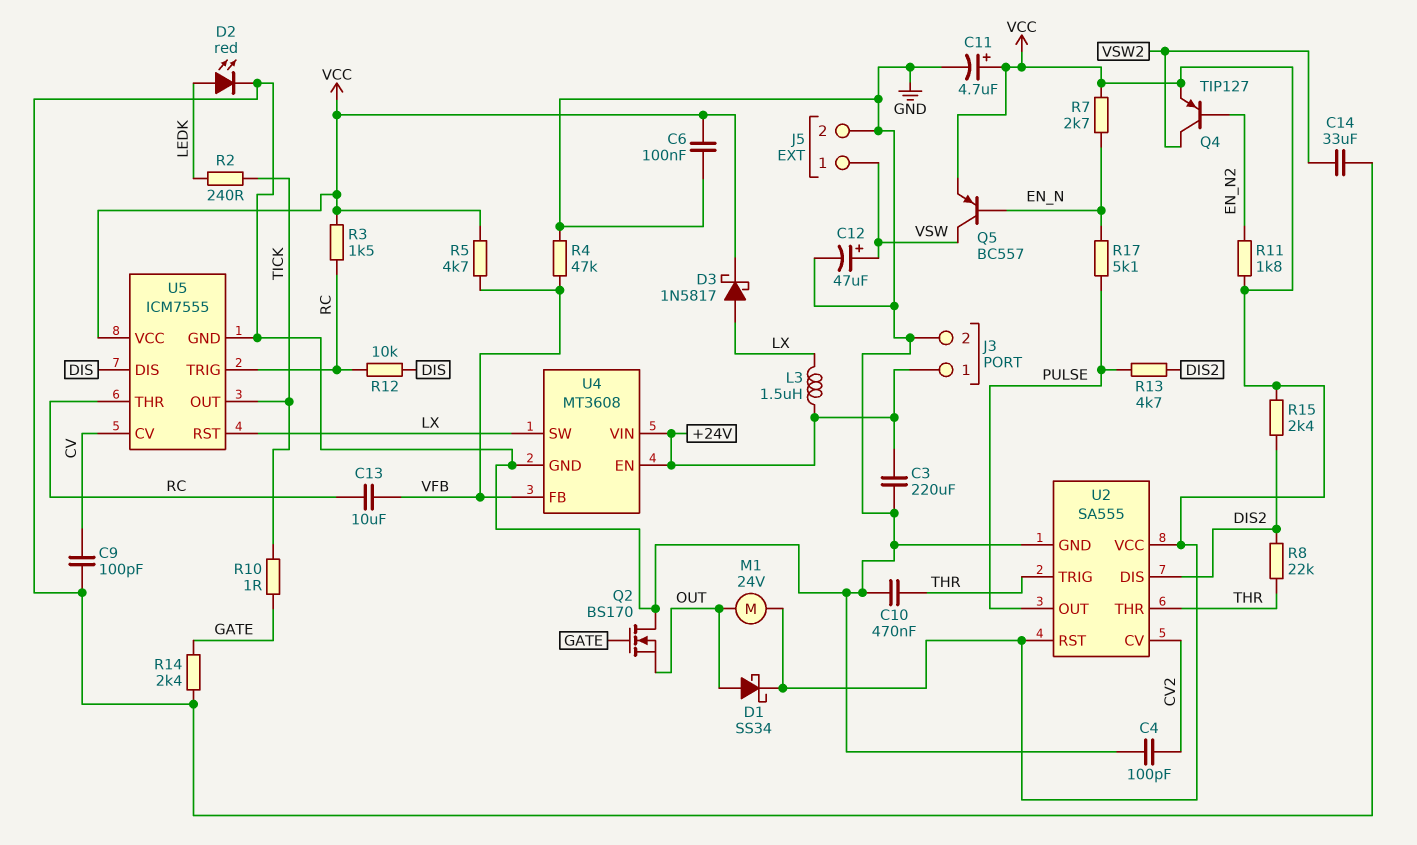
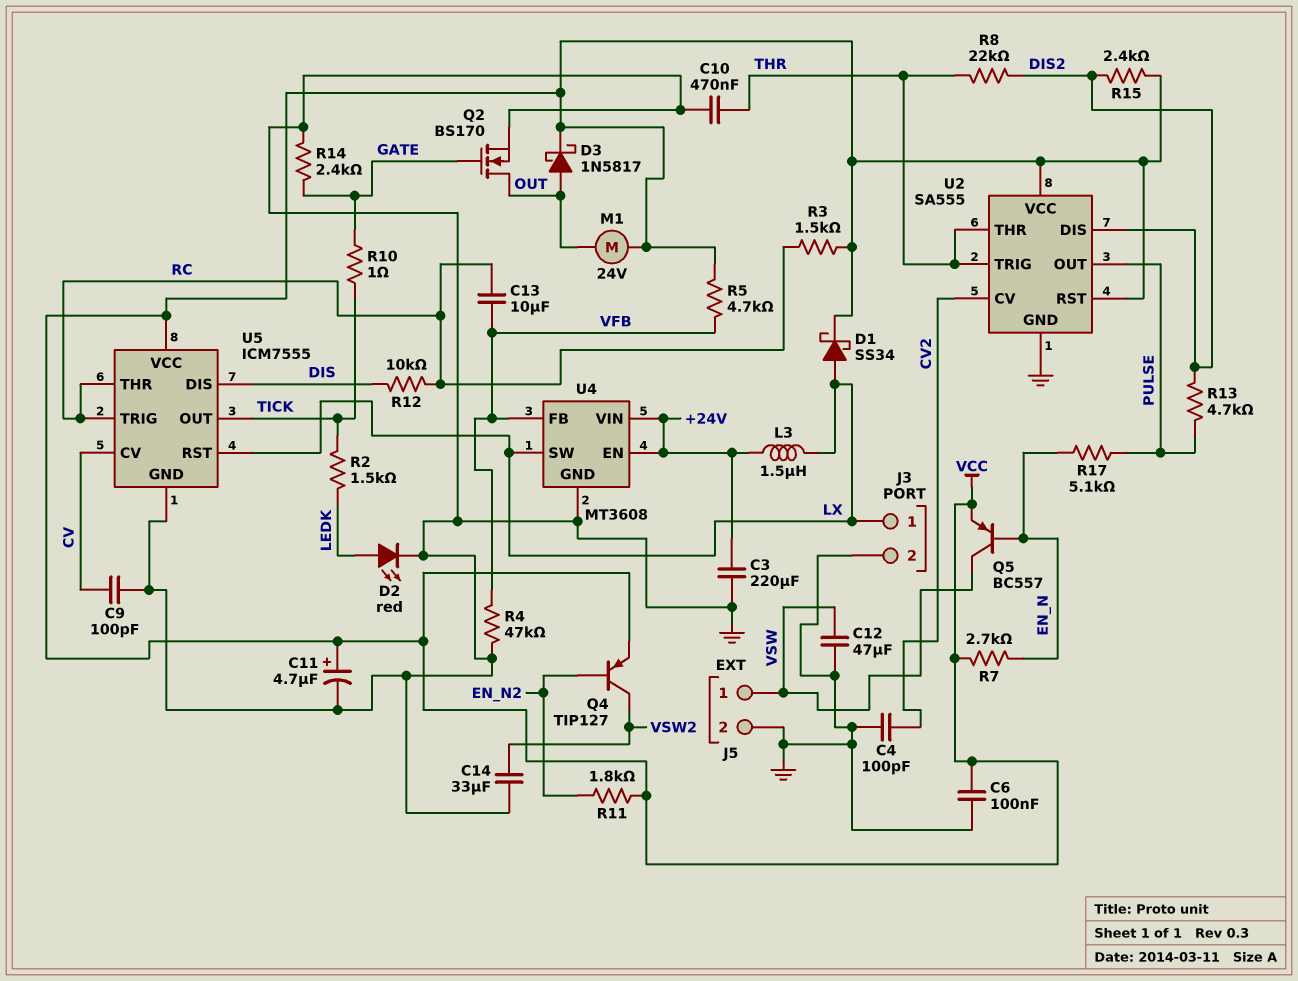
C12: 47uF (plus VSW, minus GND) -> 47uF (GND, VSW)
D1: schottky SS34 (A OUT, K VCC) -> schottky SS34 (A LX, K VCC)
D3: schottky 1N5817 (A LX, K VCC) -> schottky 1N5817 (A OUT, K VCC)
J3 pin 1: +24V -> LX
Q2: NMOS BS170 (G GATE, D GND, S OUT) -> NMOS BS170 (G GATE, D OUT, S GND)
R2: 240 (LEDK, TICK) -> 1.5k (LEDK, TICK)

